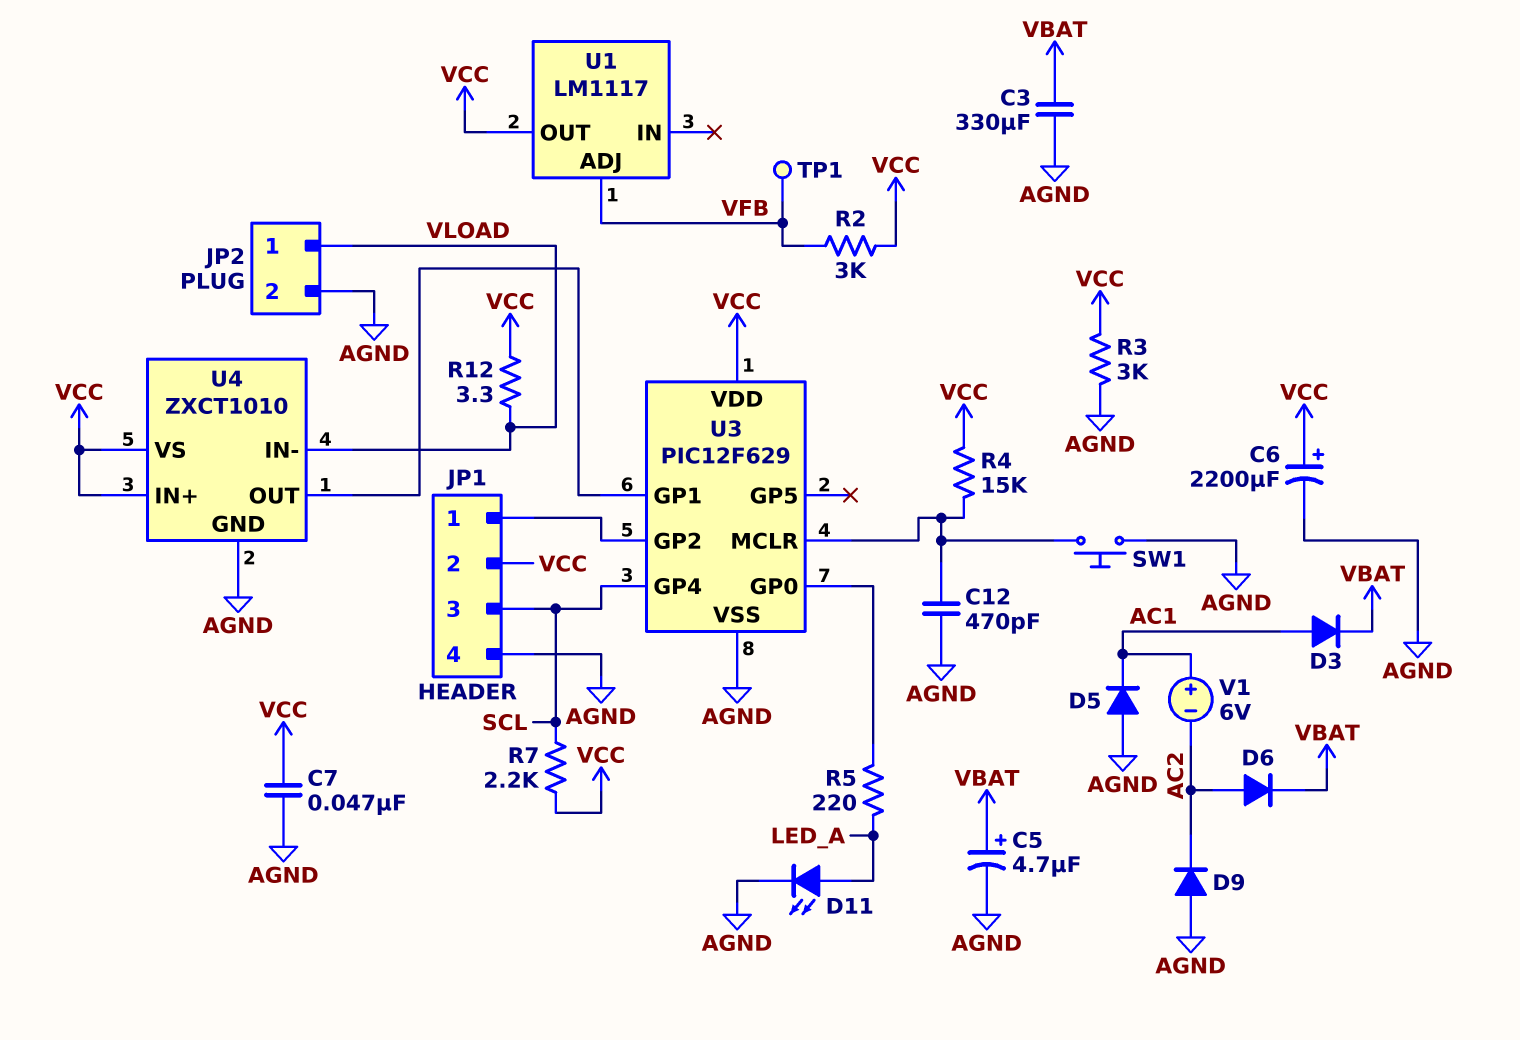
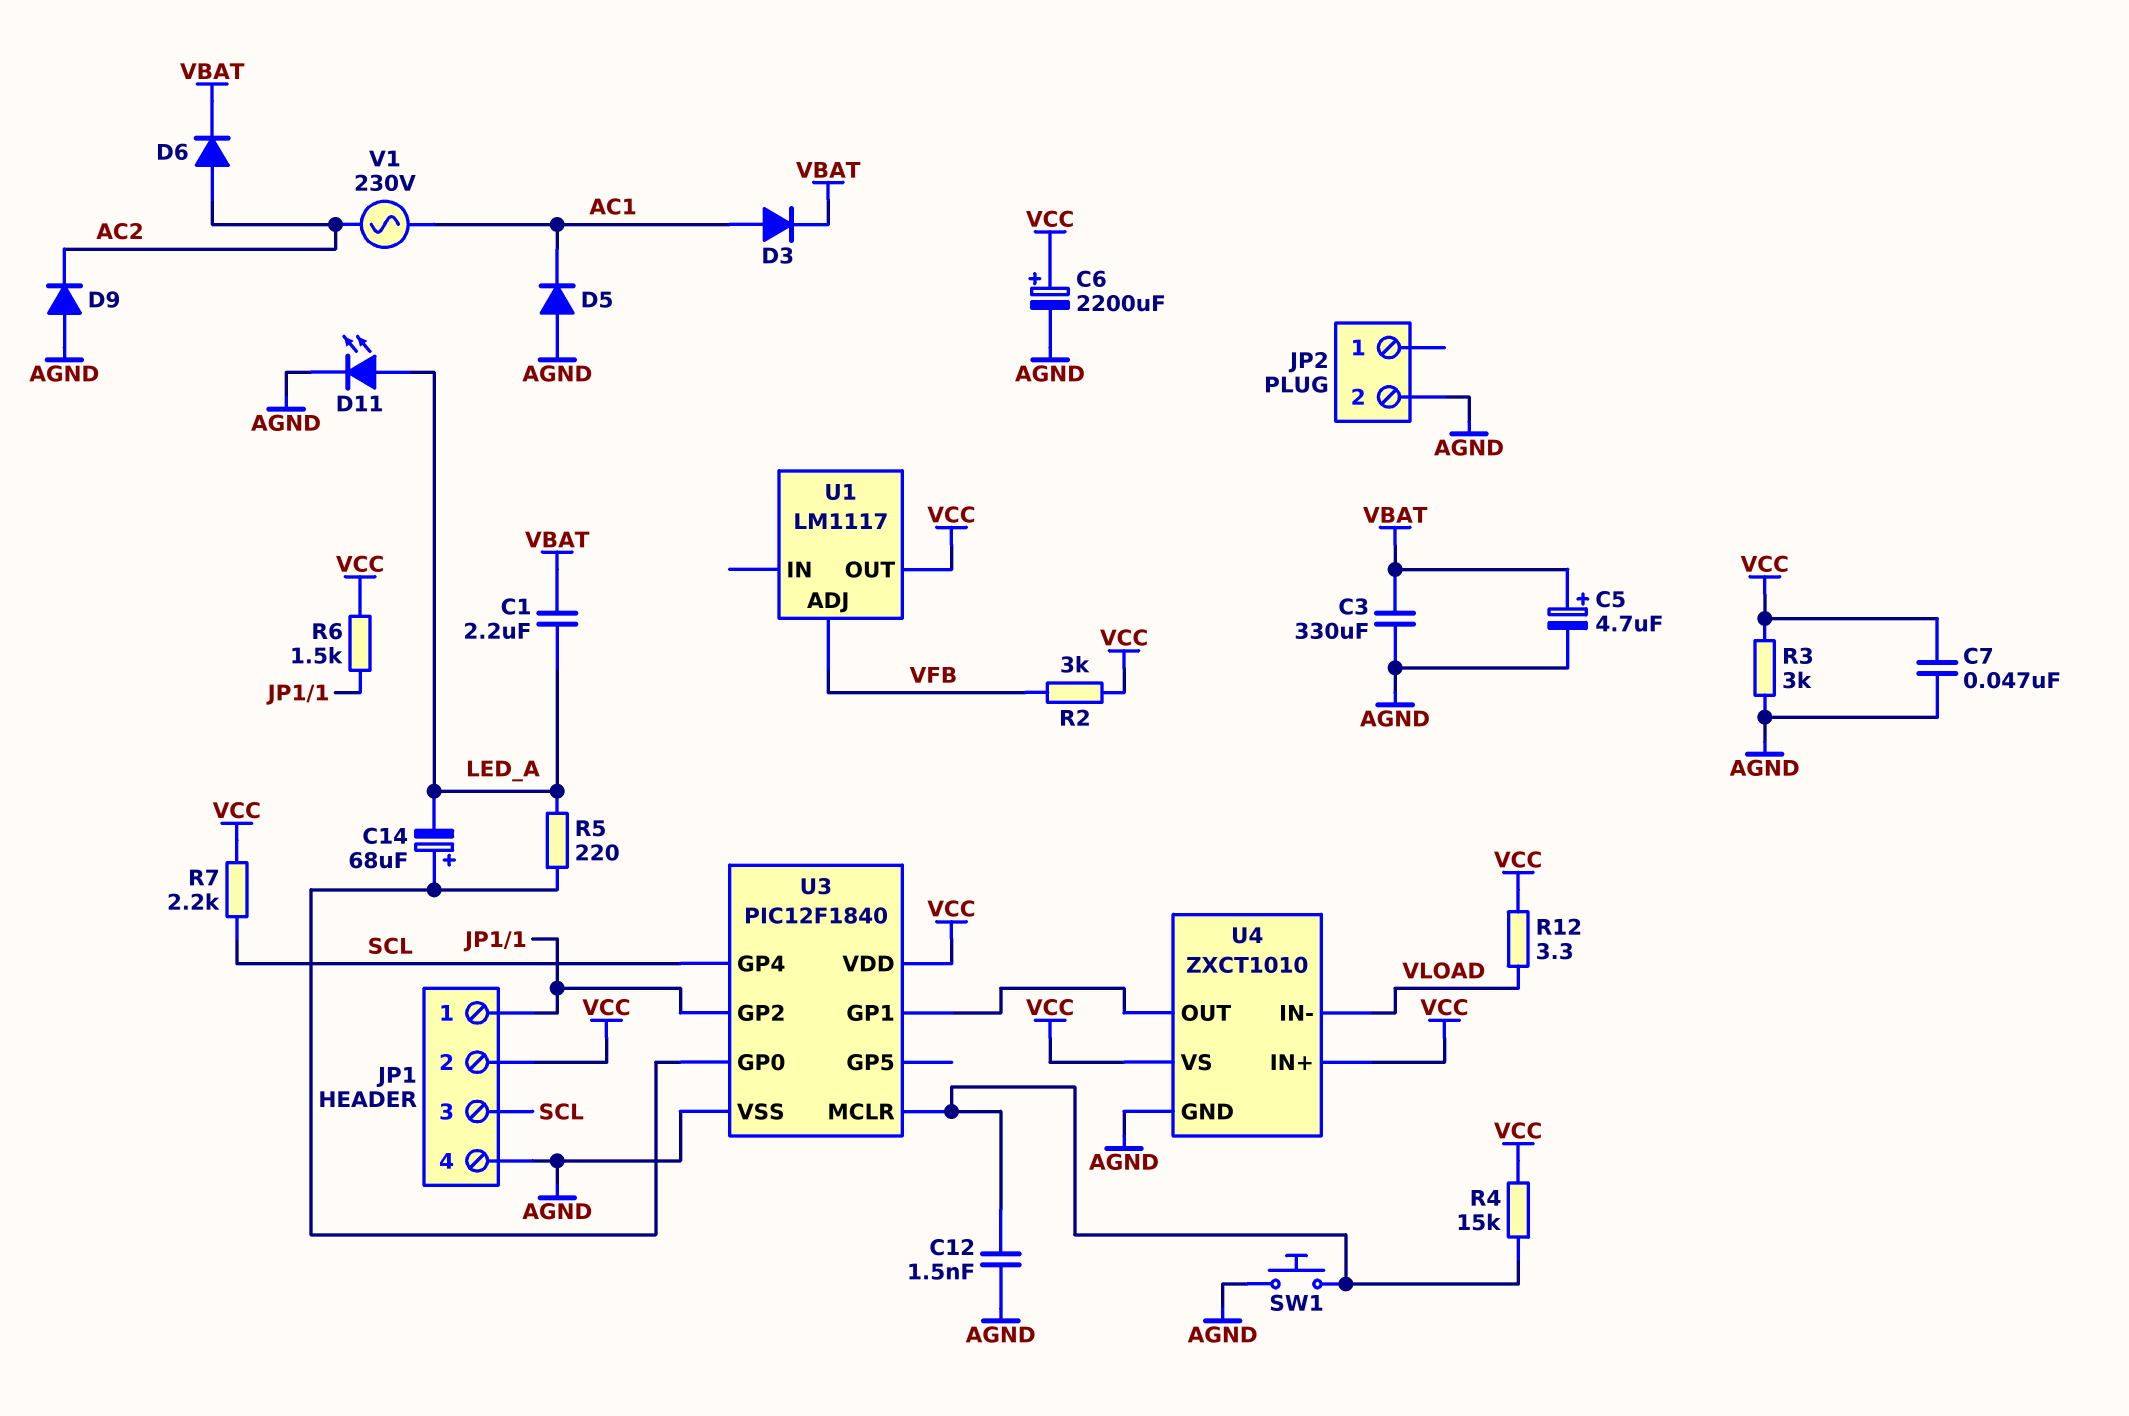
C1: none -> 2.2uF (LED_A, VBAT)
C12: 470pF (AGND, U3/MCLR) -> 1.5nF (AGND, U3/MCLR)
C14: none -> 68uF (plus U3/GP0, minus LED_A)
JP2 pin 1: VLOAD -> none
R6: none -> 1.5k (JP1/1, VCC)
TP1: test point (VFB) -> none
U3: PIC12F629 -> PIC12F1840
V1: 6V (plus AC1, minus AC2) -> AC 230V (AC1, AC2)

